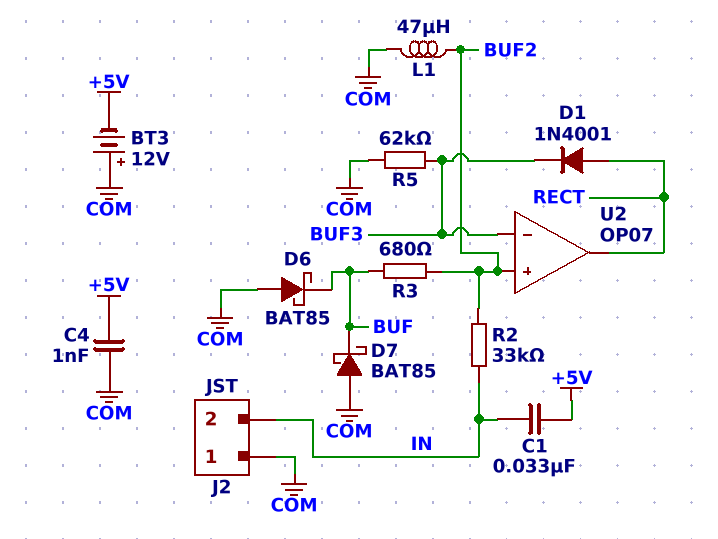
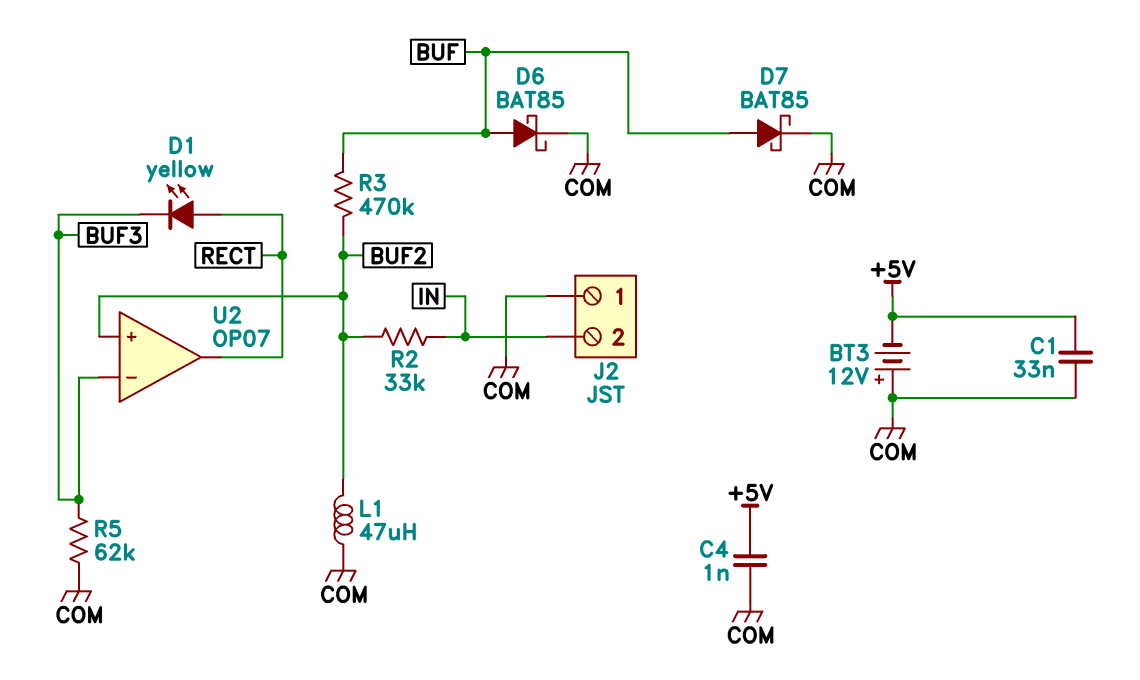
C1: 33nF (+5V, IN) -> 33nF (+5V, COM)
D1: diode 1N4001 (A RECT, K BUF3) -> LED yellow (A RECT, K BUF3)
D6: schottky BAT85 (A COM, K BUF) -> schottky BAT85 (A BUF, K COM)
D7: schottky BAT85 (A COM, K BUF) -> schottky BAT85 (A BUF, K COM)
R3: 680 (BUF, BUF2) -> 470k (BUF, BUF2)

